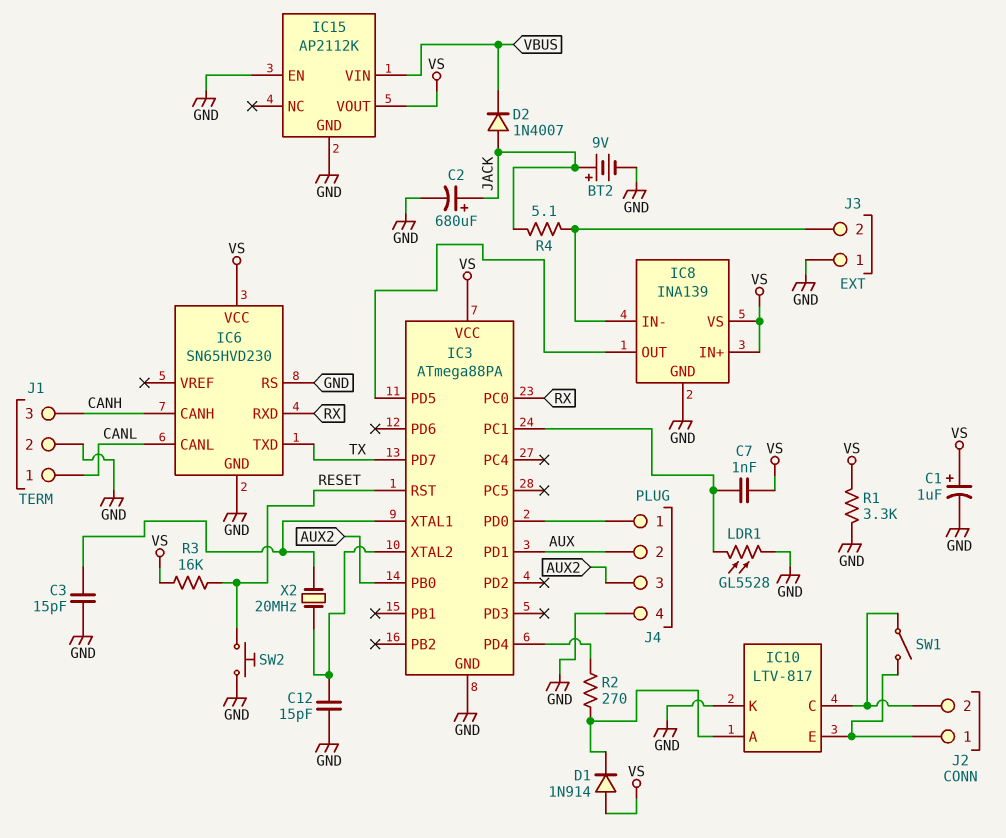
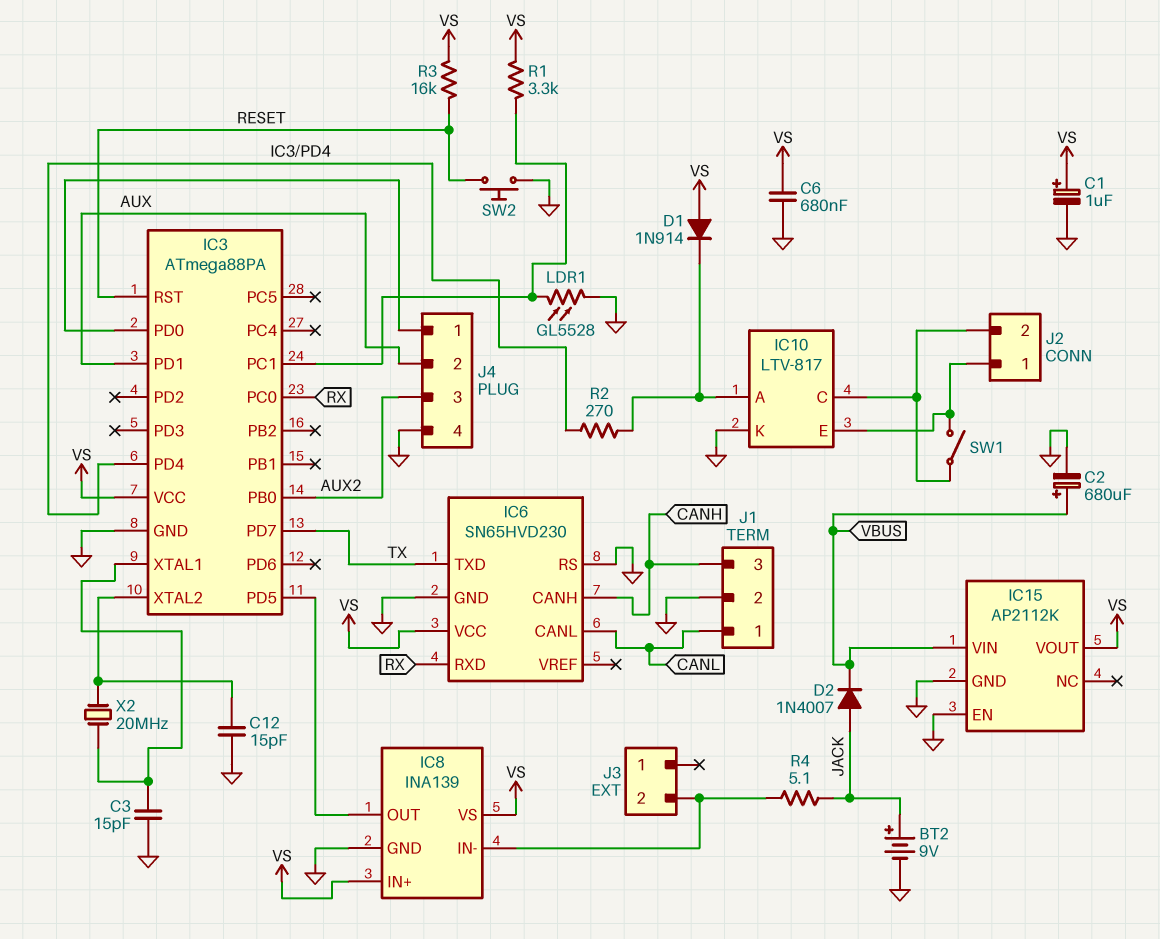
C2: 680uF (plus JACK, minus GND) -> 680uF (plus VBUS, minus GND)
C6: none -> 680nF (GND, VS)
C7: 1nF (IC3/PC1, VS) -> none
J3 pin 1: GND -> none
R1: 3.3k (GND, VS) -> 3.3k (IC3/PC1, VS)

